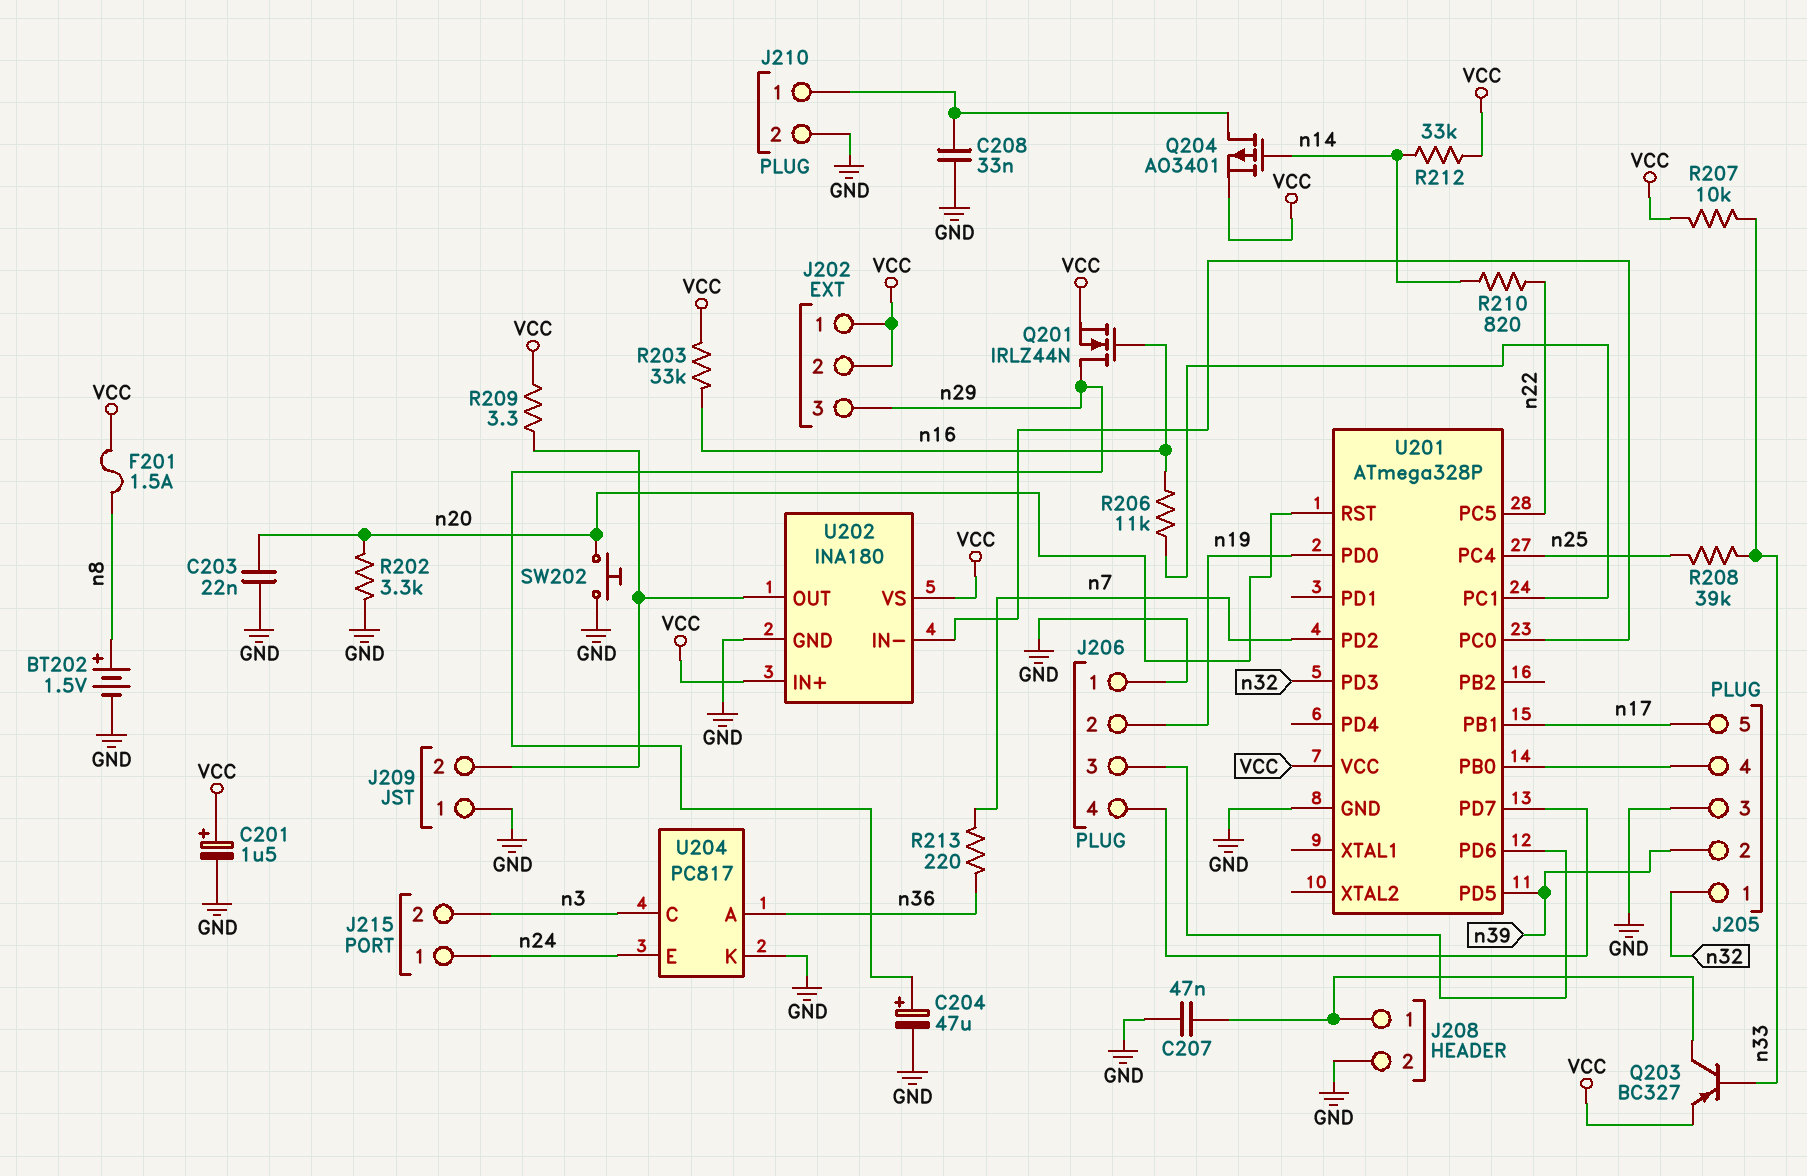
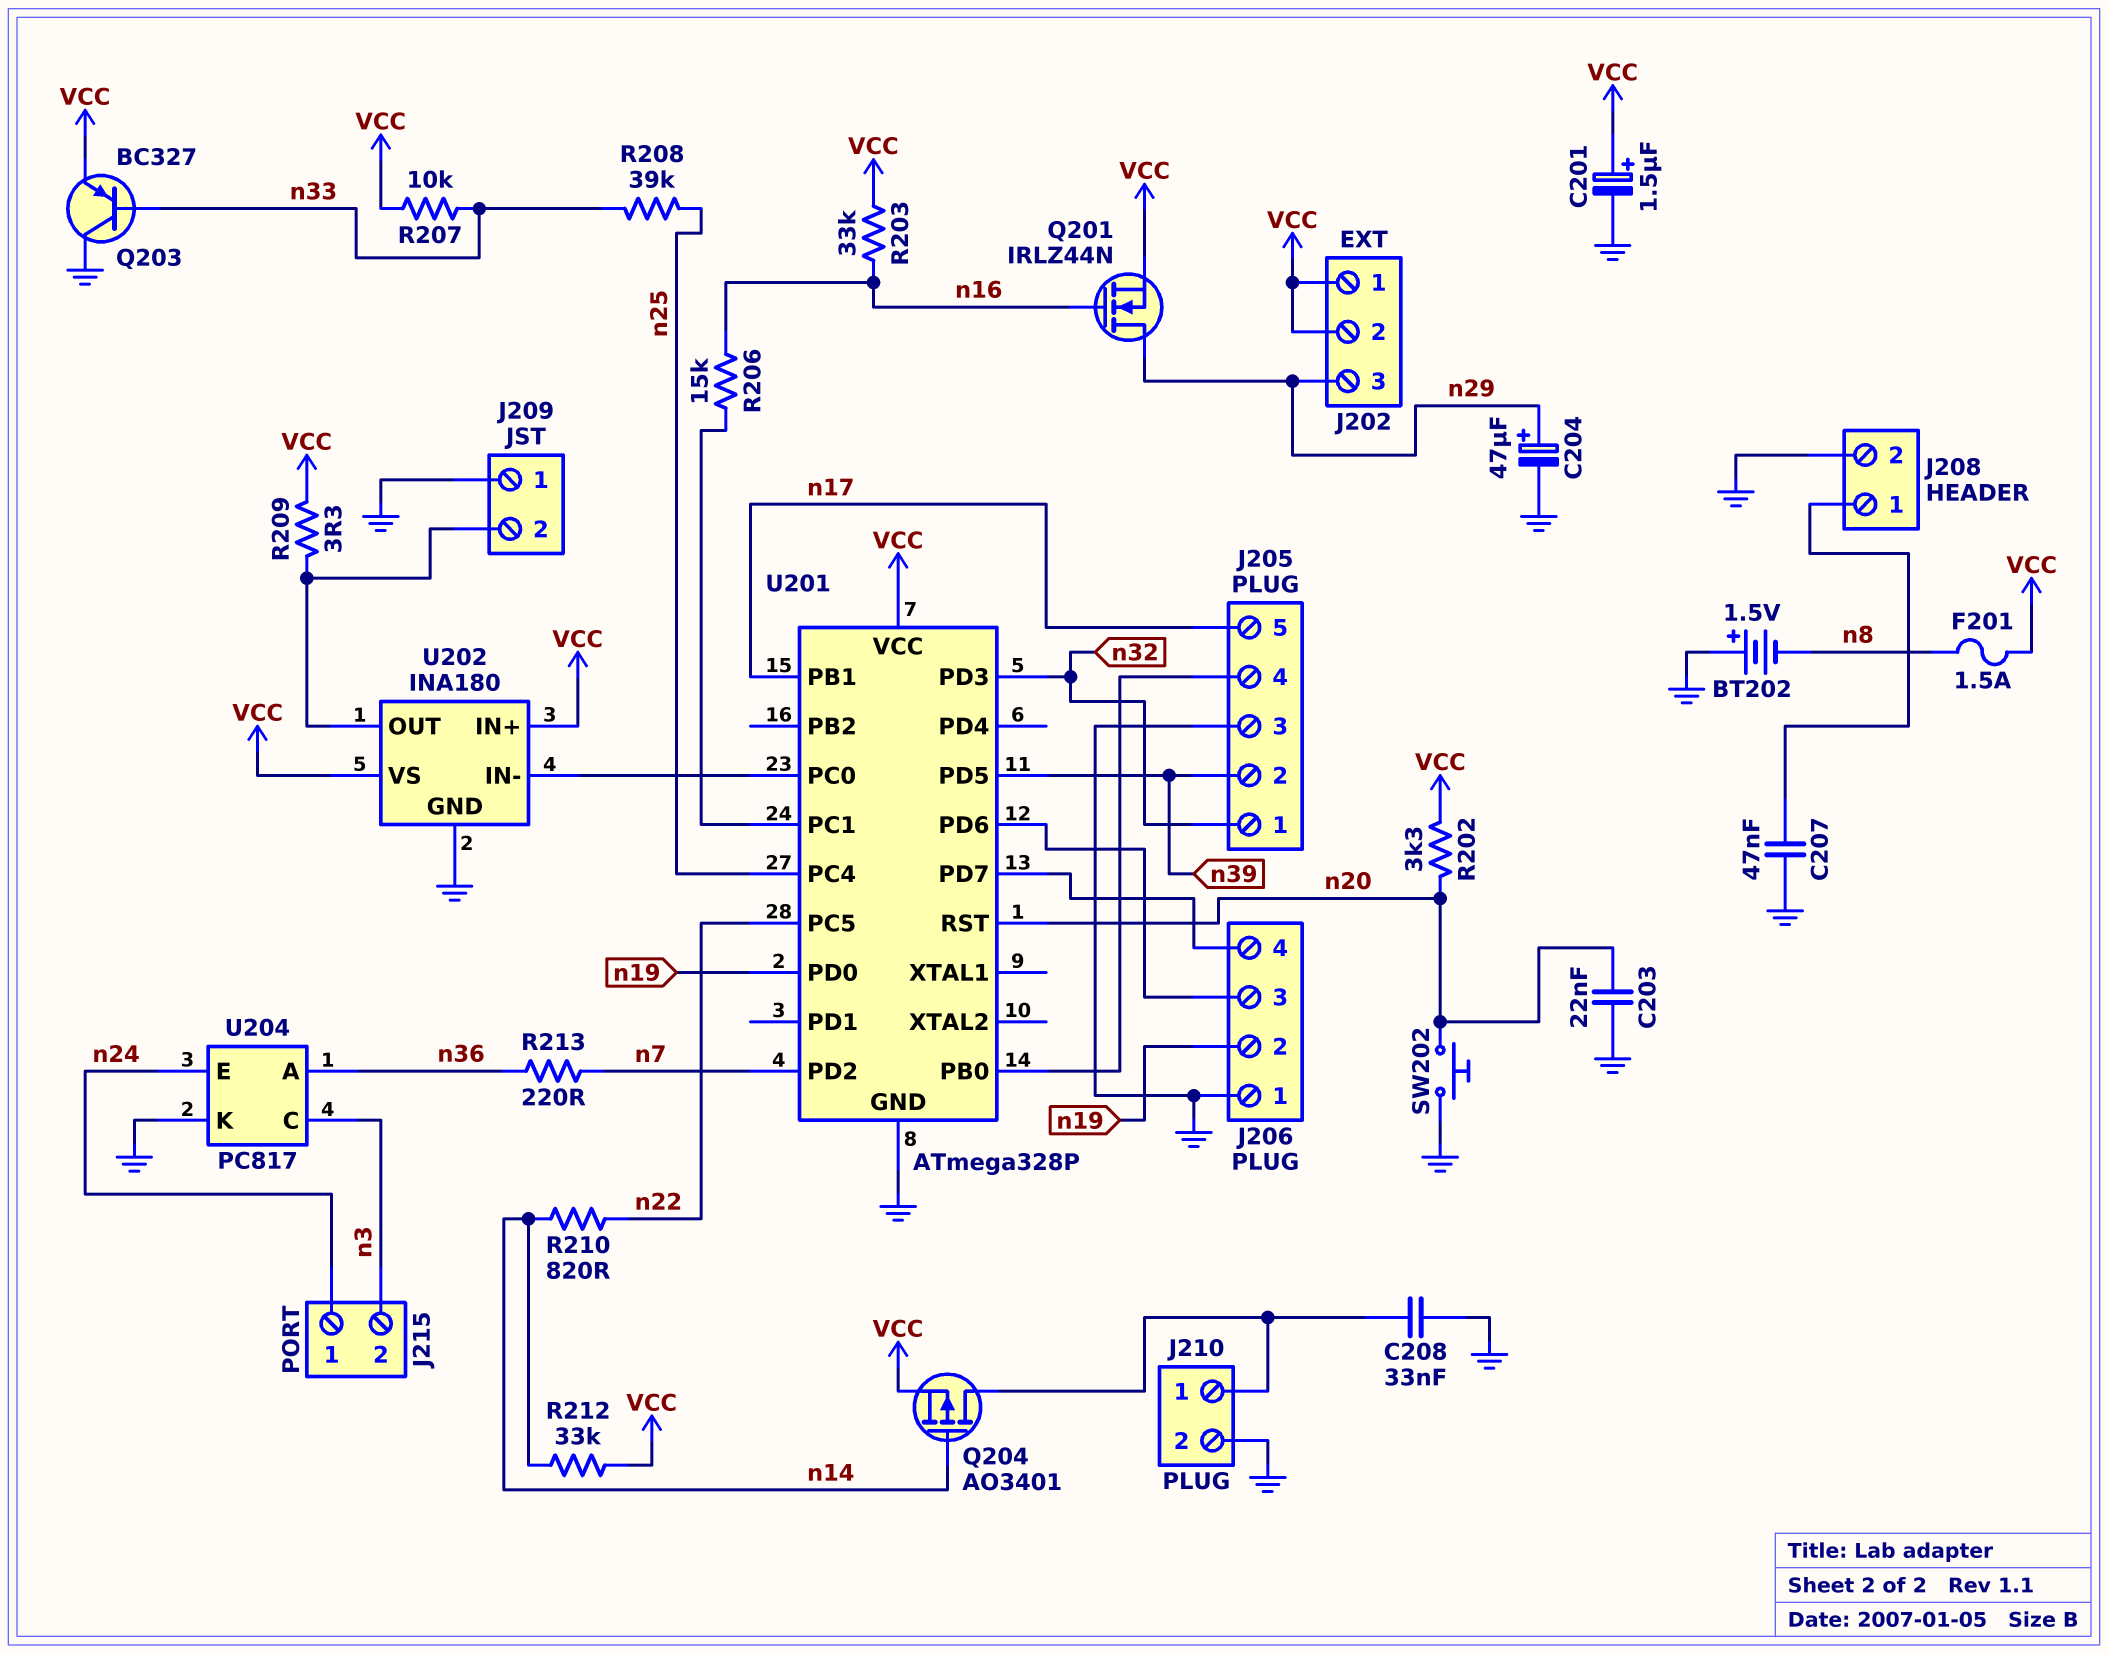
BT202: 1.5V (plus n8, minus GND) -> 1.5V (plus GND, minus n8)
Q203: PNP BC327 (B n33, C J208/1, E VCC) -> PNP BC327 (B n33, C GND, E VCC)
R202: 3.3k (GND, n20) -> 3.3k (VCC, n20)
R206: 11k (U201/PC1, n16) -> 15k (U201/PC1, n16)

